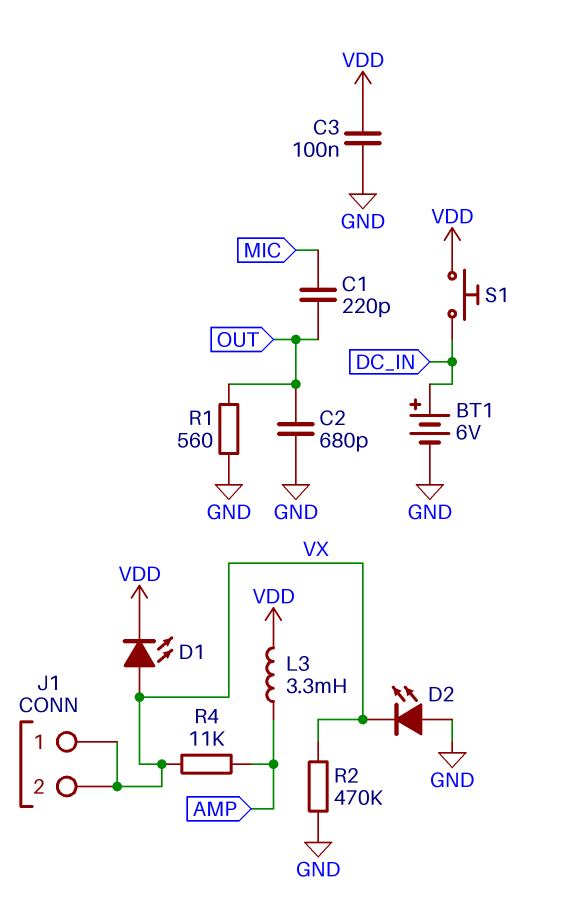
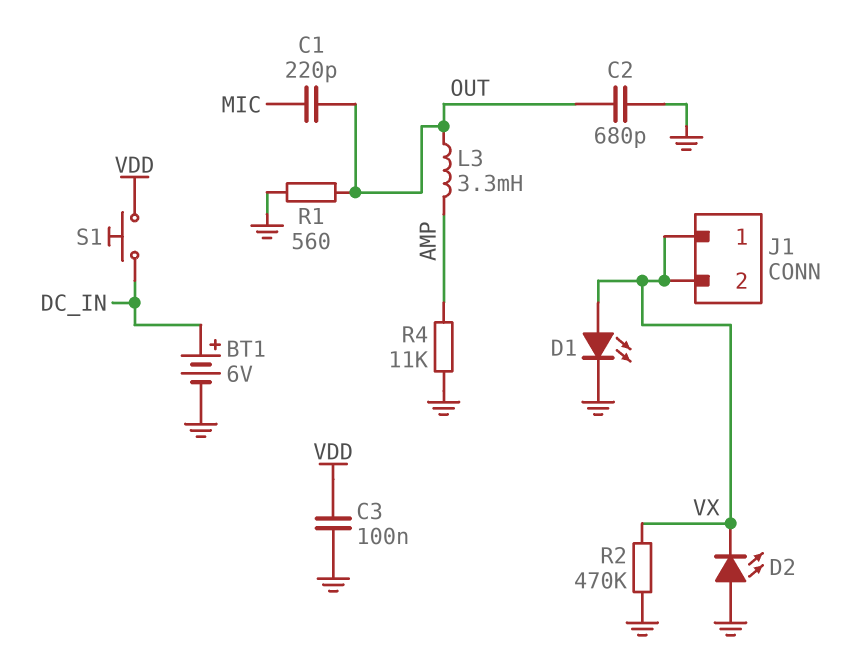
D1: LED (A VX, K VDD) -> LED (A VX, K GND)
L3: 3.3mH (AMP, VDD) -> 3.3mH (AMP, OUT)
R4: 11k (AMP, VX) -> 11k (AMP, GND)

